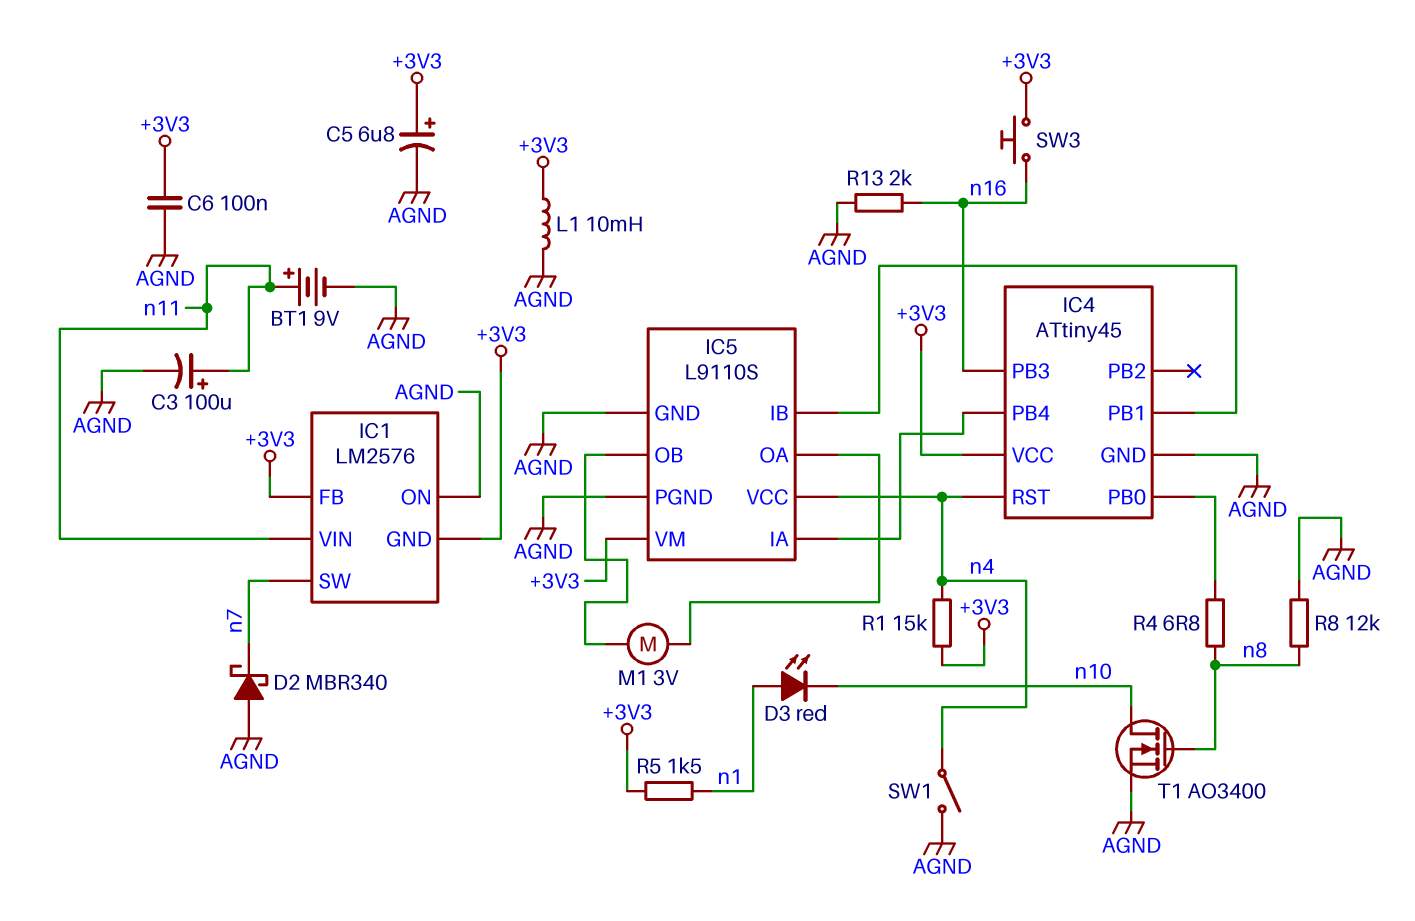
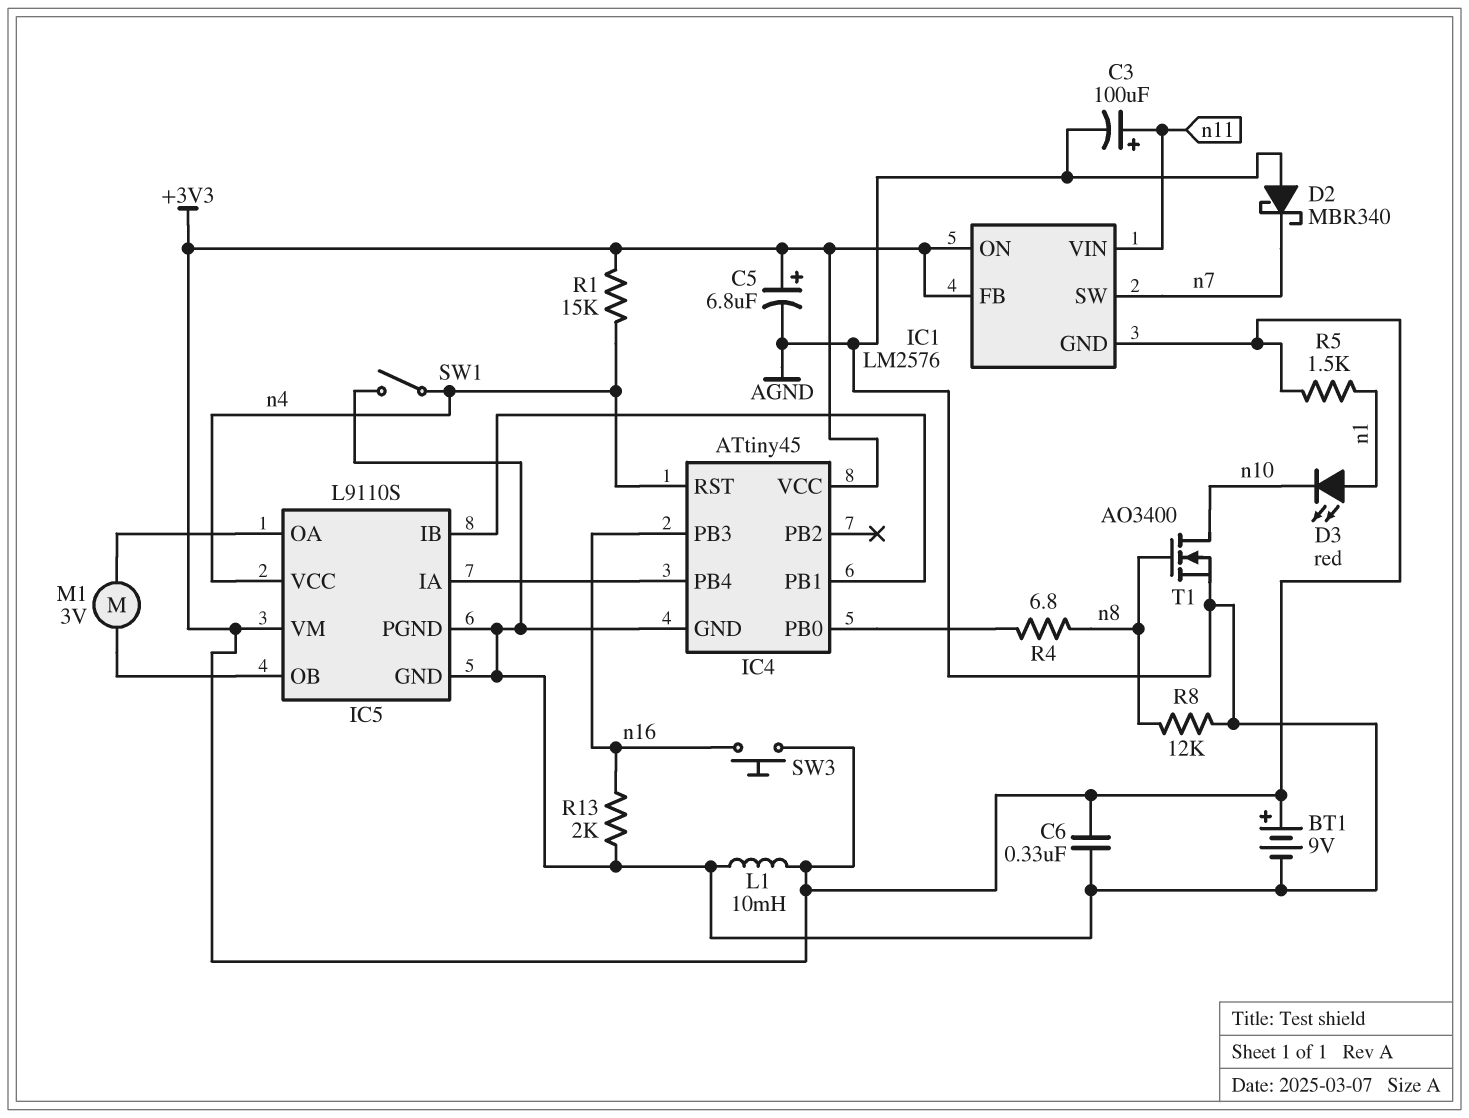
BT1: 9V (plus n11, minus AGND) -> 9V (plus +3V3, minus AGND)
C6: 100nF (+3V3, AGND) -> 330nF (+3V3, AGND)
IC1 pin ON: AGND -> +3V3

